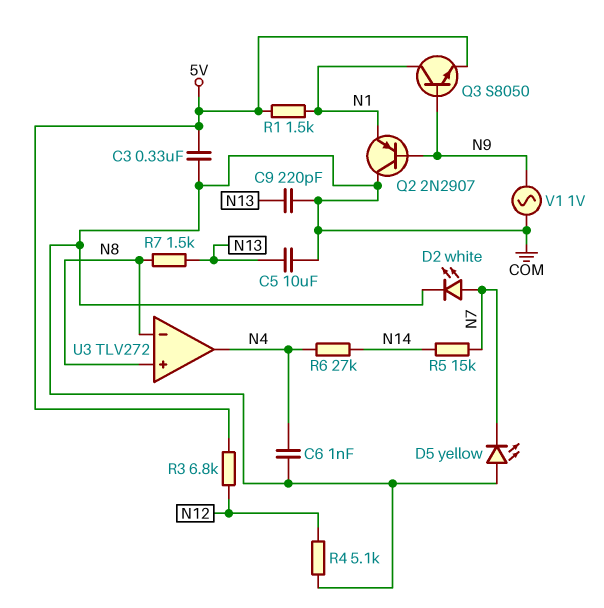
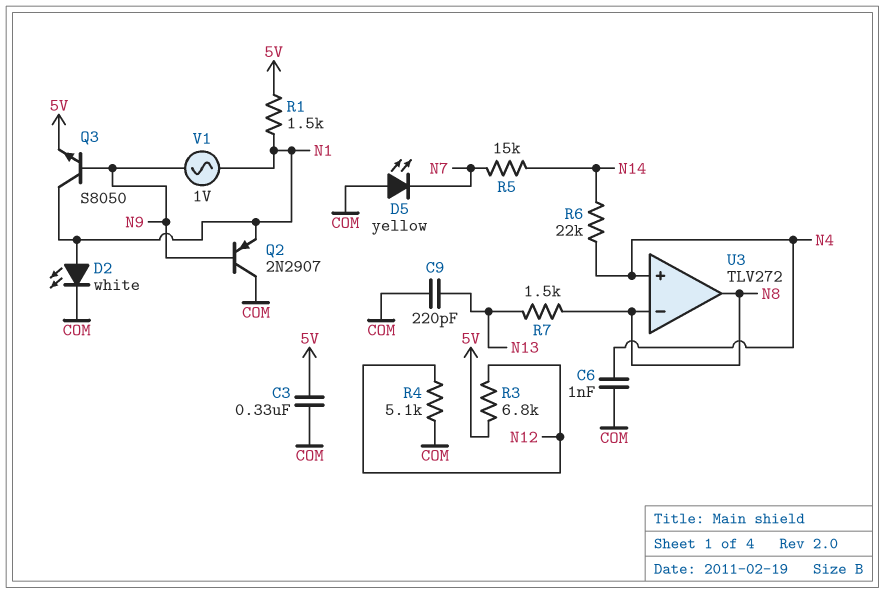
C5: 10uF (COM, N13) -> none
D2: LED white (A N7, K COM) -> LED white (A N1, K COM)
R6: 27k (N4, N14) -> 22k (N4, N14)
U3 pin in+: N8 -> N4
U3 pin out: N4 -> N8
V1: AC 1V (COM, N9) -> AC 1V (N1, N9)

